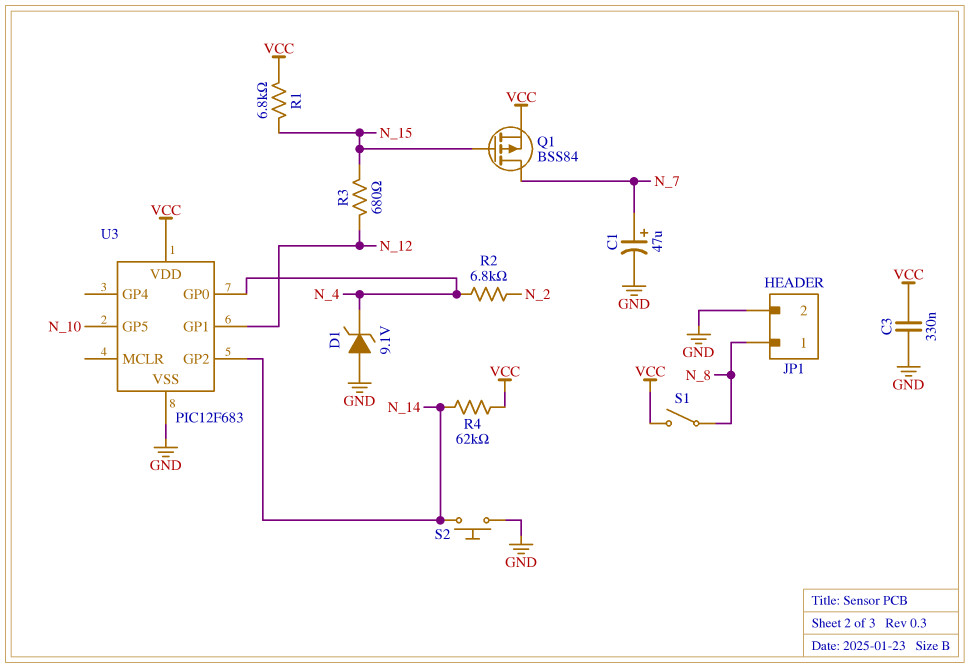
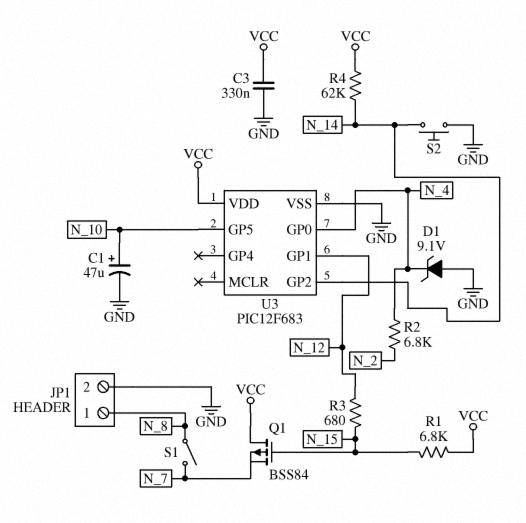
C1: 47uF (plus N_7, minus GND) -> 47uF (plus N_10, minus GND)
Q1: PMOS BSS84 (G N_15, D N_7, S VCC) -> PMOS BSS84 (G N_15, D VCC, S N_7)
S1: switch (N_8, VCC) -> switch (N_7, N_8)

